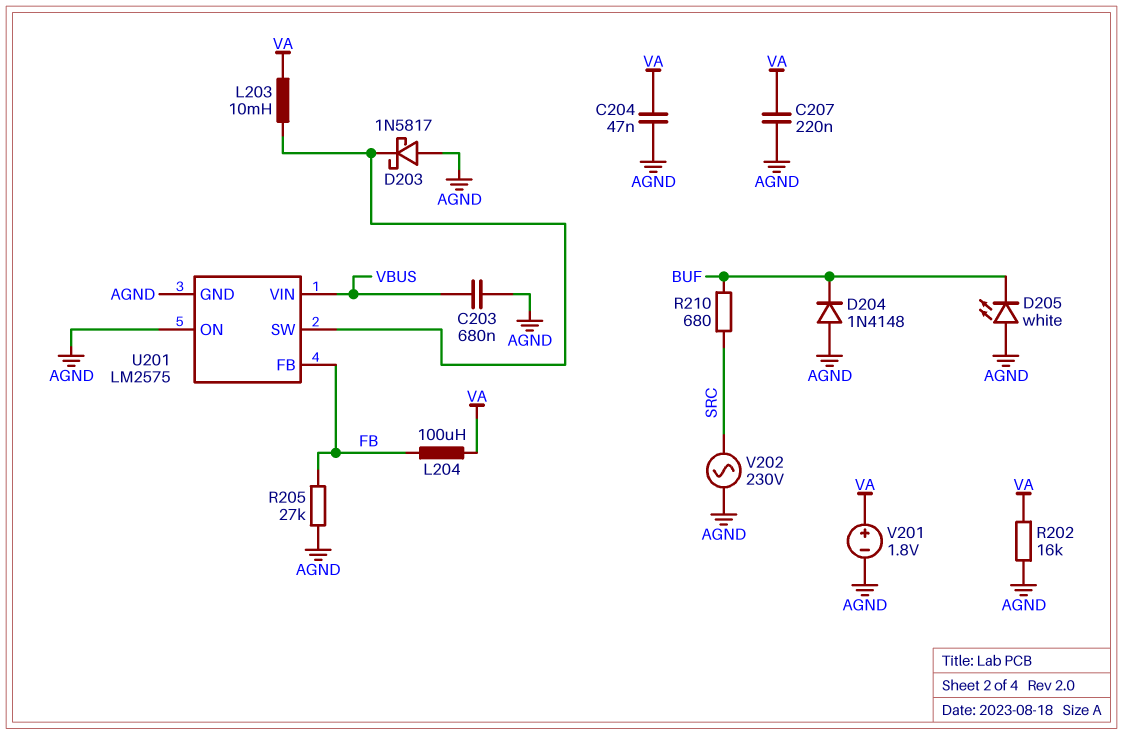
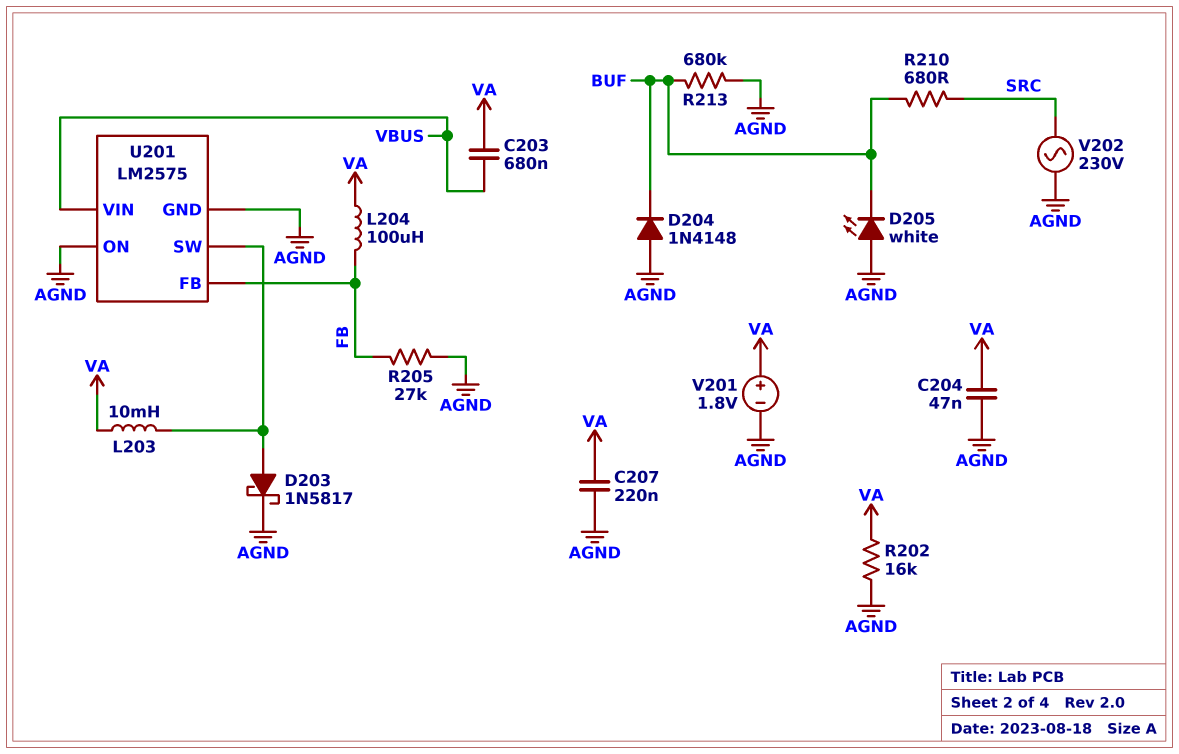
C203: 680nF (AGND, VBUS) -> 680nF (VA, VBUS)
D203: schottky 1N5817 (A AGND, K U201/SW) -> schottky 1N5817 (A U201/SW, K AGND)
R213: none -> 680k (AGND, BUF)

